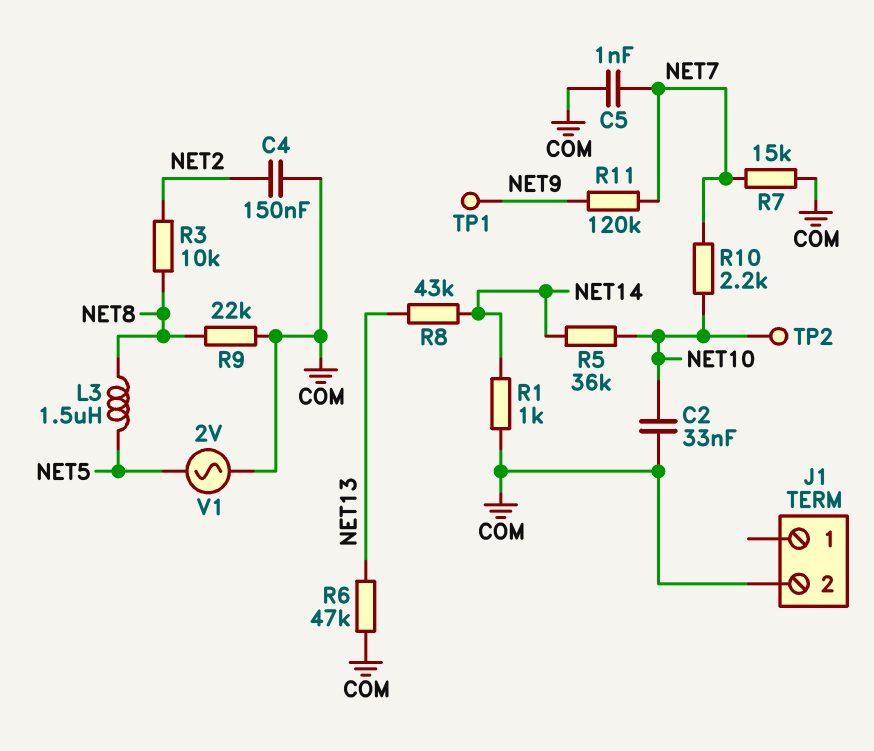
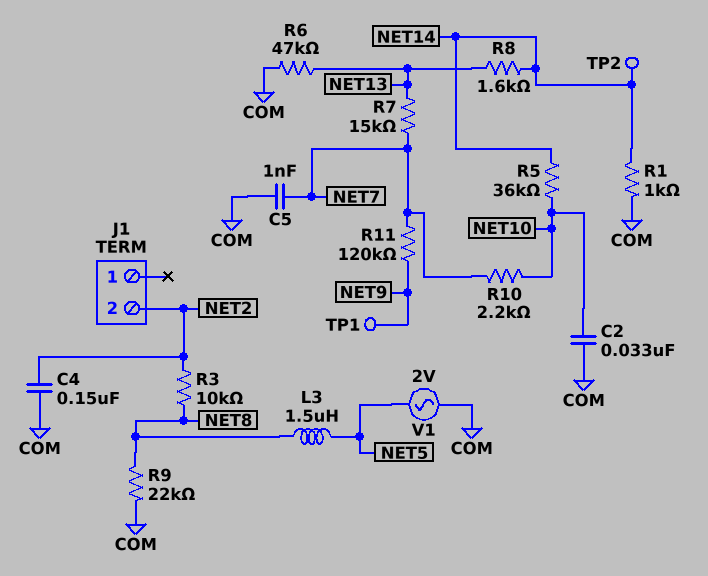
J1 pin 2: COM -> NET2
R7: 15k (COM, NET7) -> 15k (NET7, NET13)
R8: 43k (NET13, NET14) -> 1.6k (NET13, NET14)
TP2: test point (NET10) -> test point (NET14)

